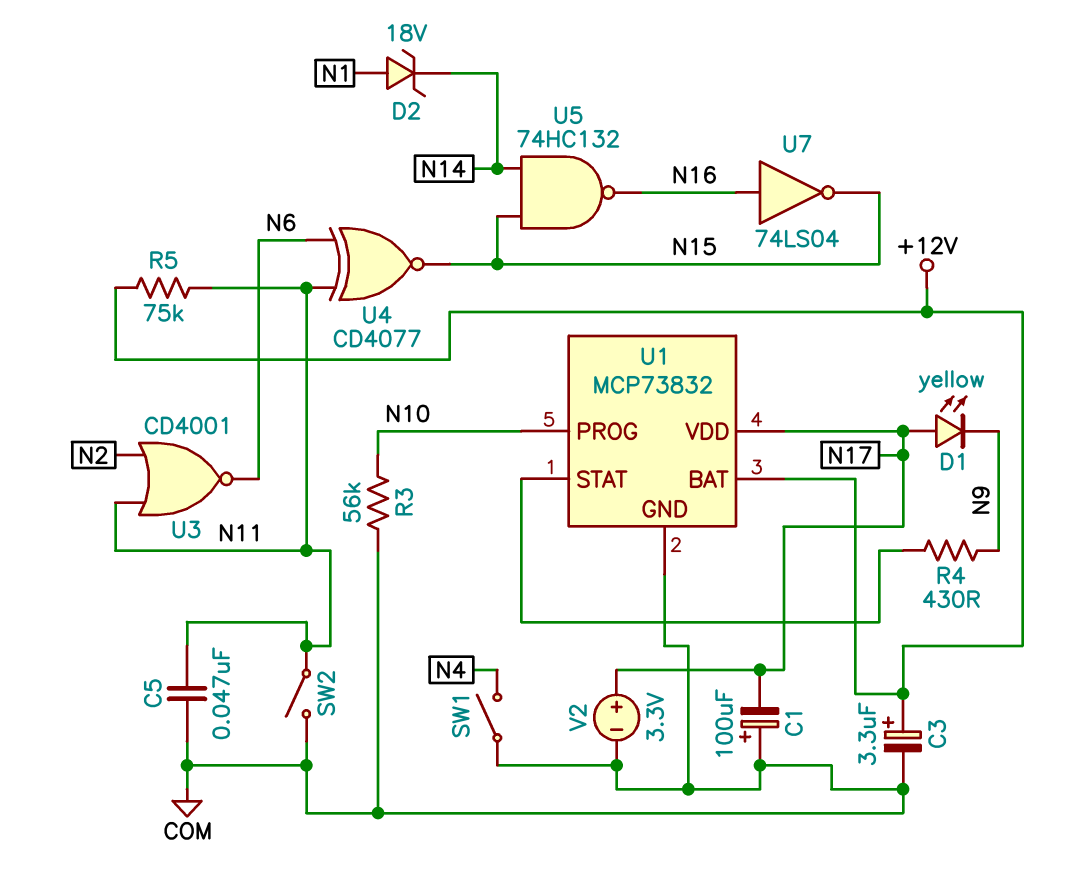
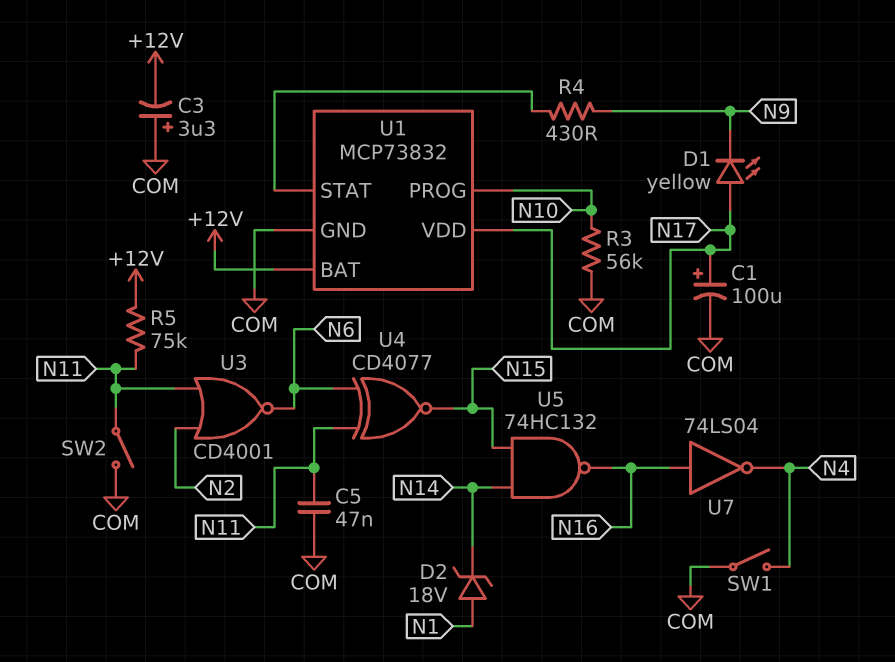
C1: 100uF (plus COM, minus N17) -> 100uF (plus N17, minus COM)
C3: 3.3uF (plus +12V, minus COM) -> 3.3uF (plus COM, minus +12V)
U7: NOT 74LS04 (in N16, out N15) -> NOT 74LS04 (in N16, out N4)
V2: 3.3V (plus N17, minus COM) -> none

